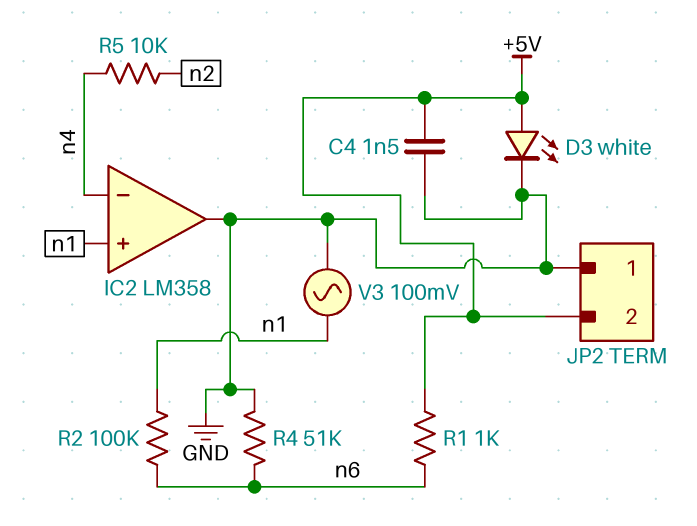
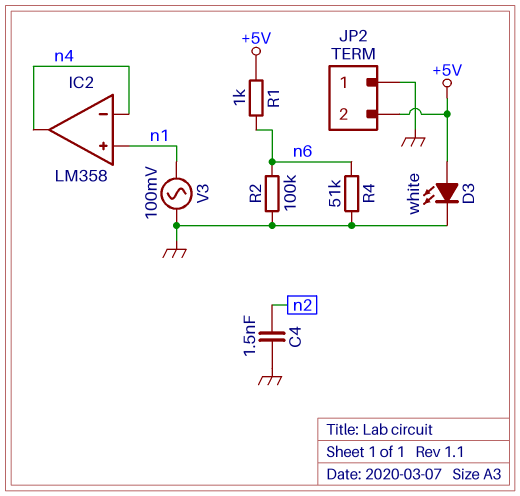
C4: 1.5nF (+5V, GND) -> 1.5nF (GND, n2)
IC2 pin out: GND -> n4
R2: 100k (n1, n6) -> 100k (GND, n6)
R5: 10k (n2, n4) -> none

